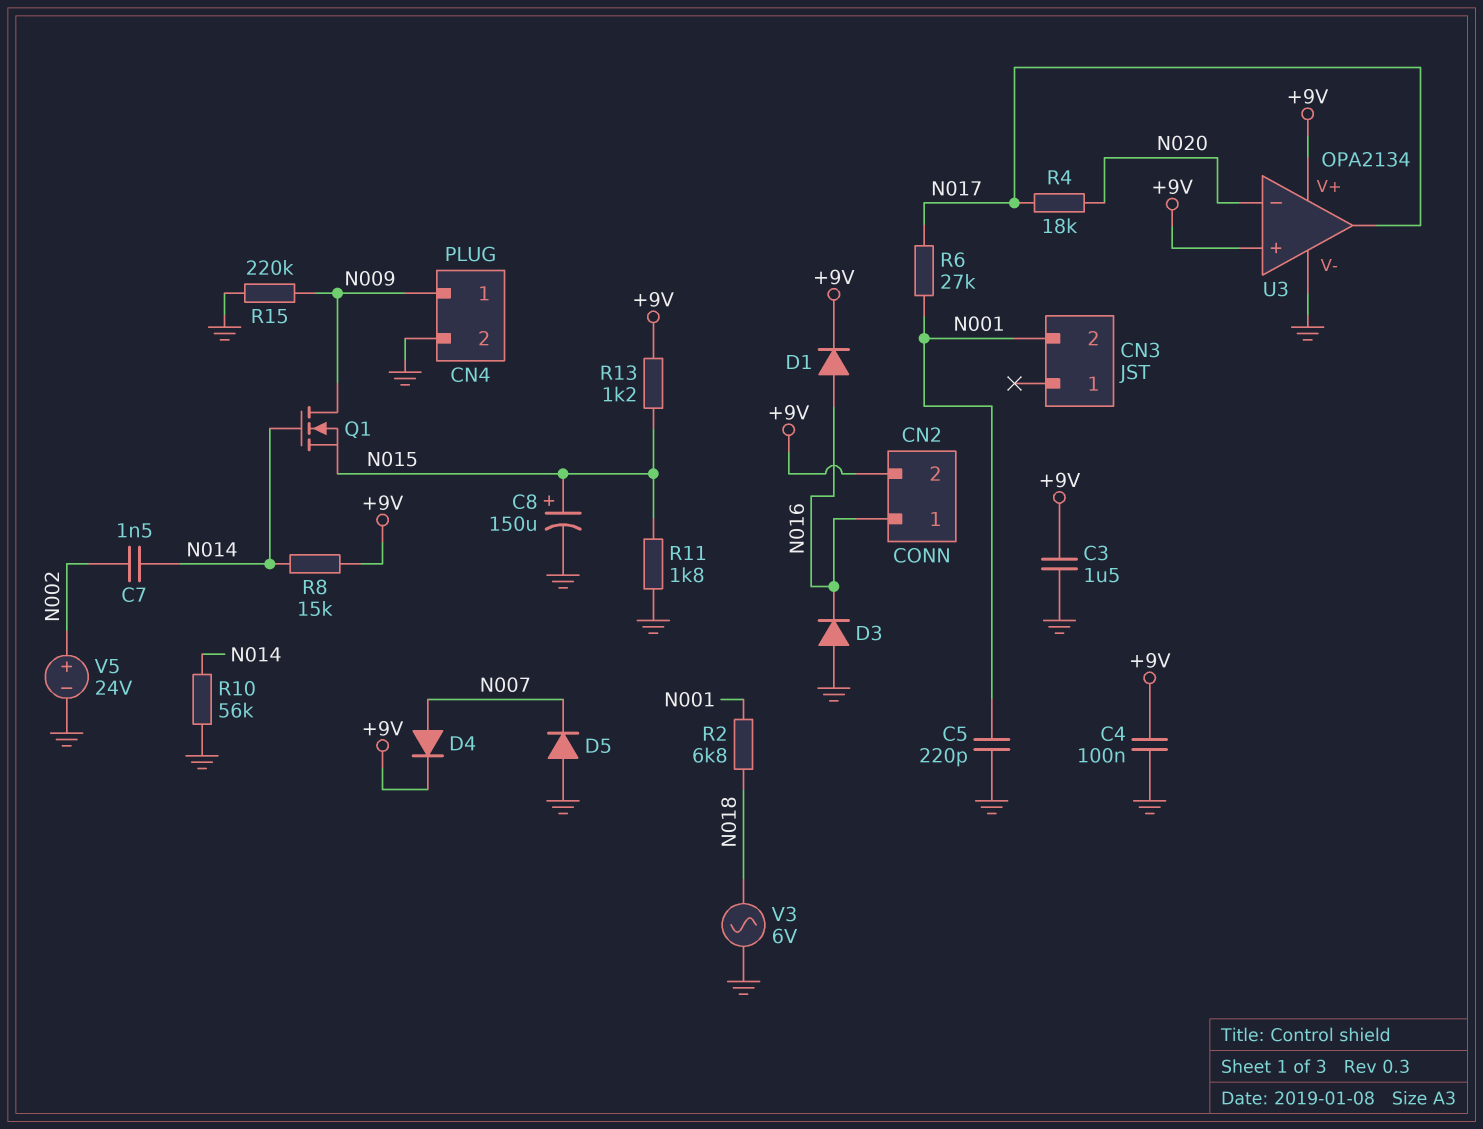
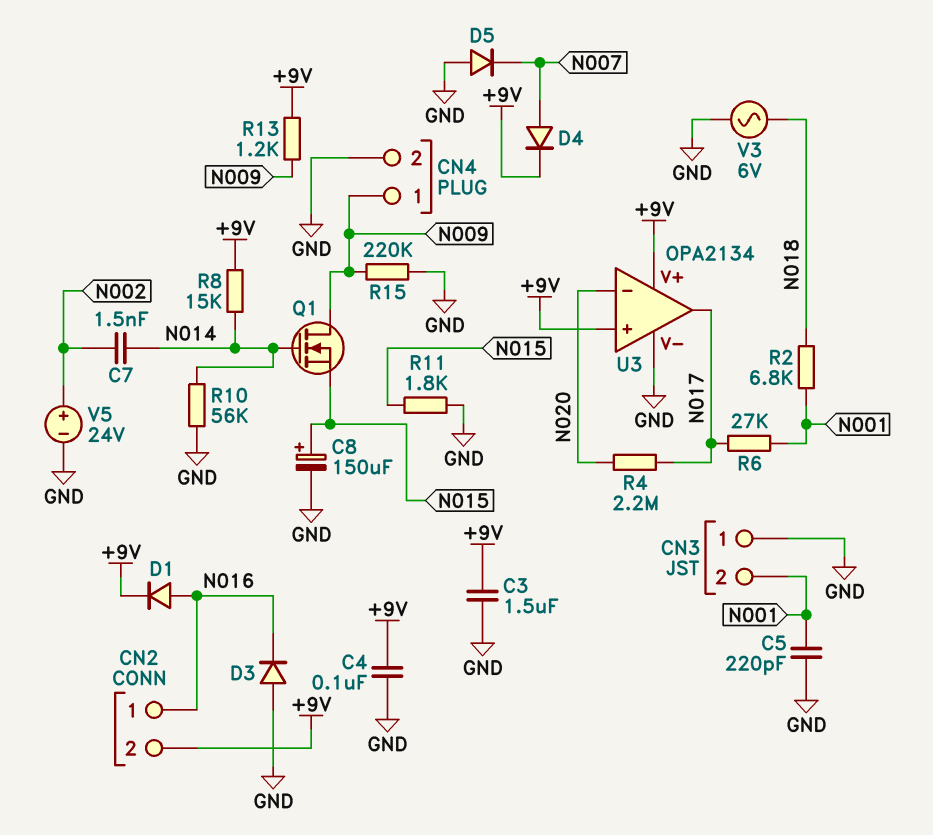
CN3 pin 1: none -> GND
R4: 18k (N017, N020) -> 2.2M (N017, N020)
R13: 1.2k (+9V, N015) -> 1.2k (+9V, N009)

